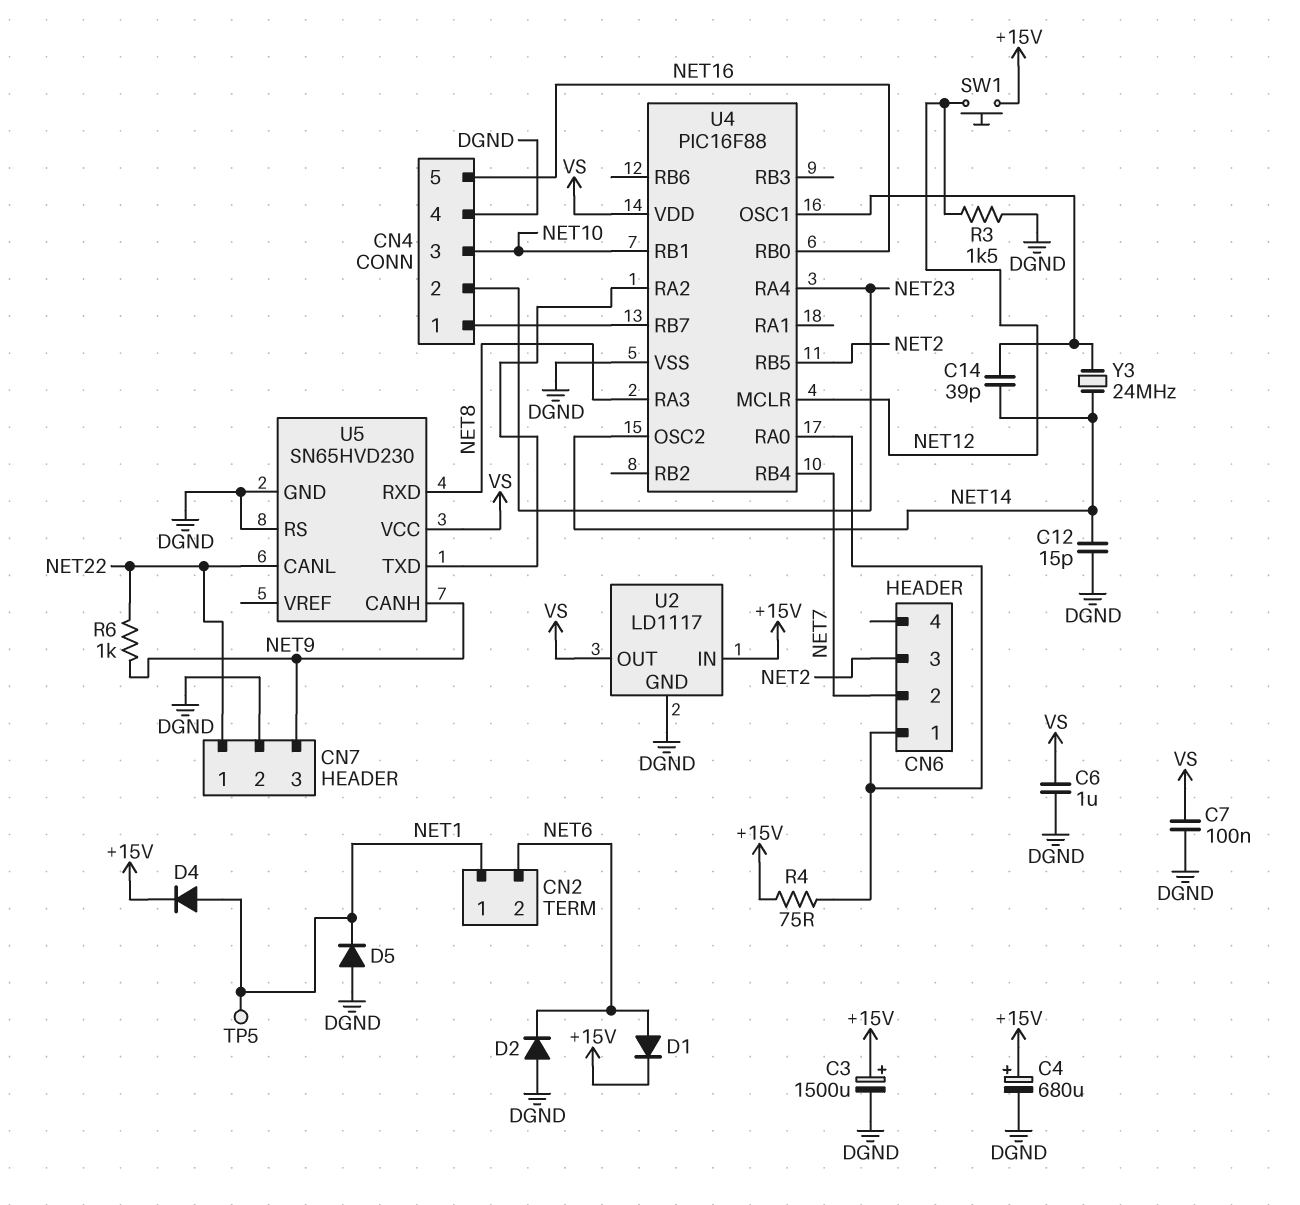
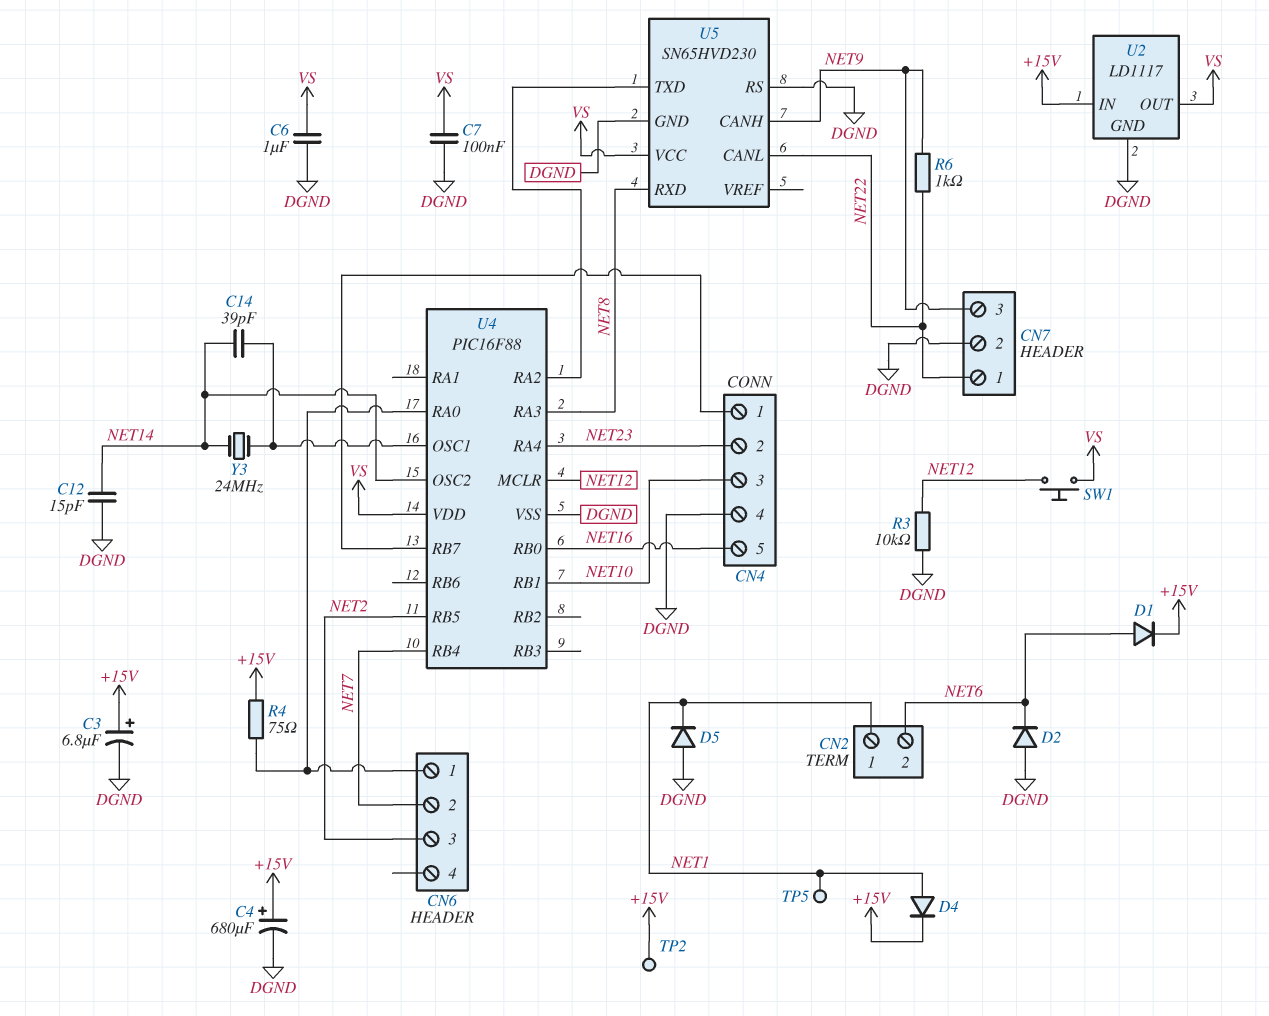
C3: 1500uF (plus +15V, minus DGND) -> 6.8uF (plus +15V, minus DGND)
R3: 1.5k (DGND, NET12) -> 10k (DGND, NET12)
SW1: button (+15V, NET12) -> button (NET12, VS)
TP2: none -> test point (+15V)

